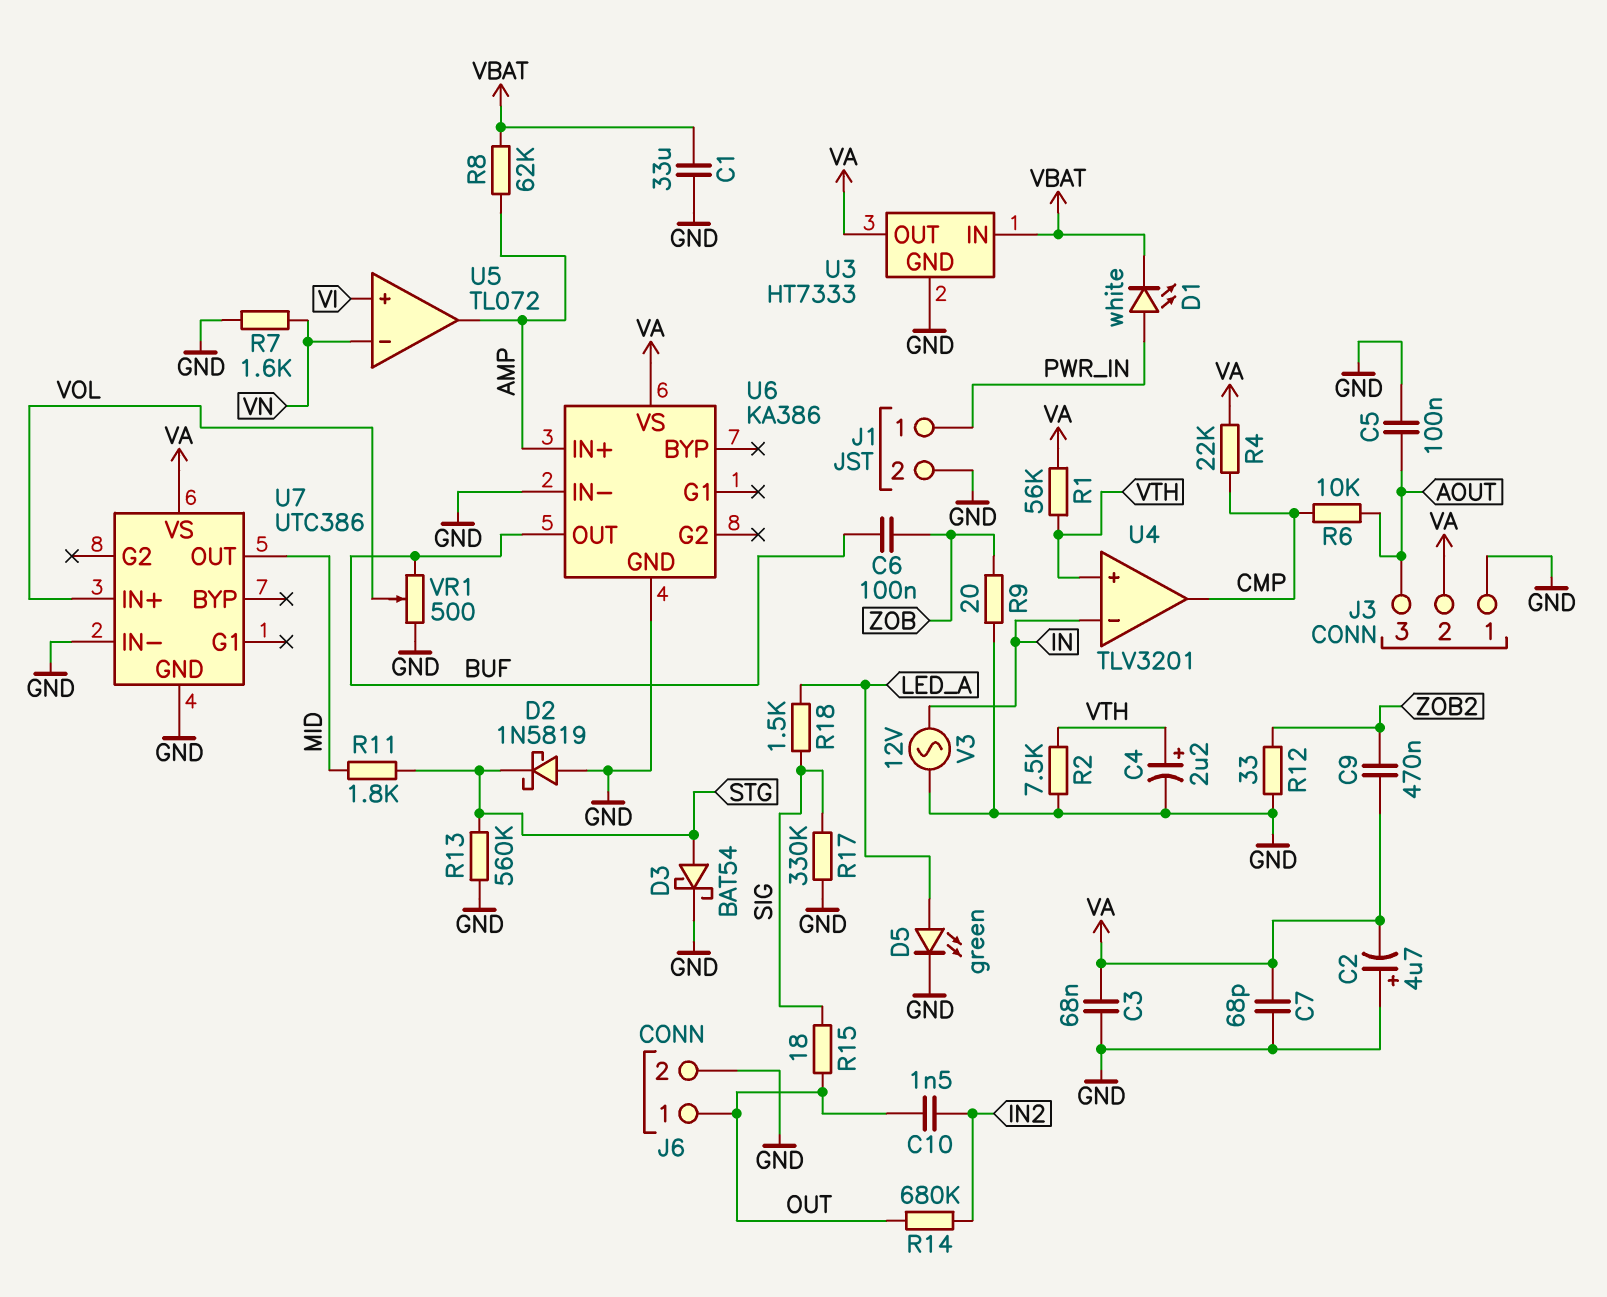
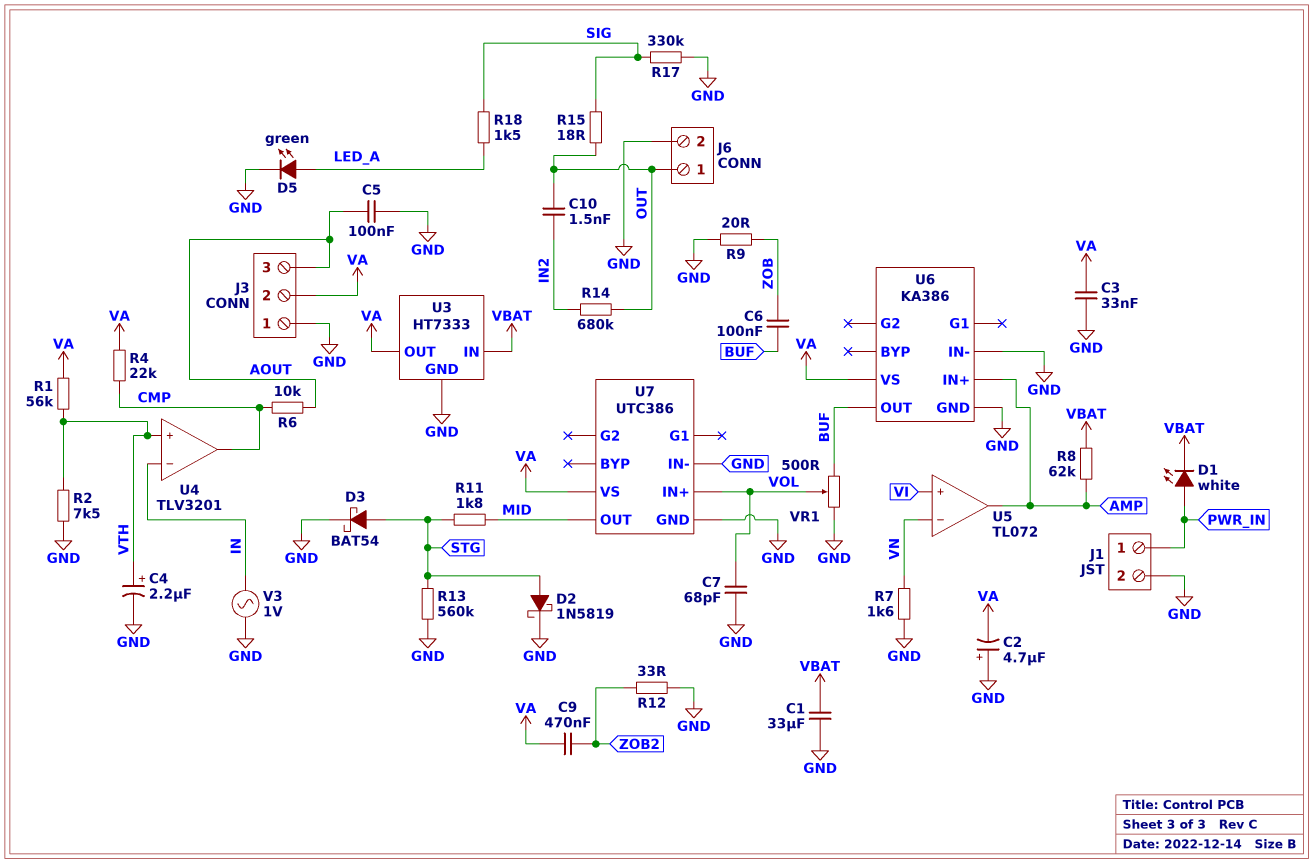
C3: 68nF (GND, VA) -> 33nF (GND, VA)
C7: 68pF (GND, VA) -> 68pF (GND, VOL)
D2: schottky 1N5819 (A GND, K STG) -> schottky 1N5819 (A STG, K GND)
V3: AC 12V (GND, IN) -> AC 1V (GND, IN)

